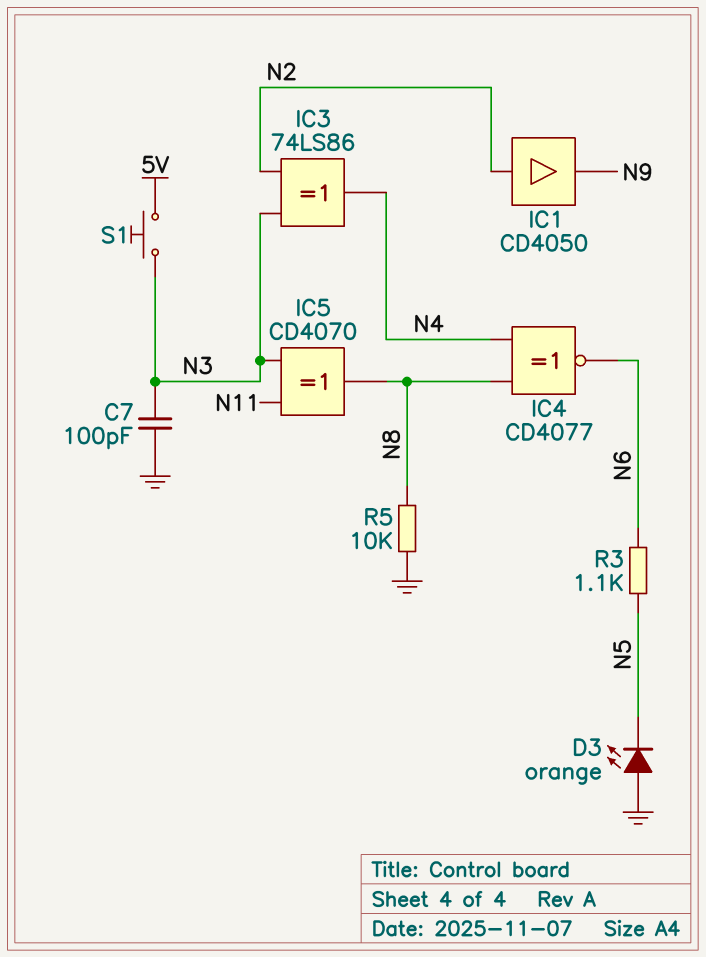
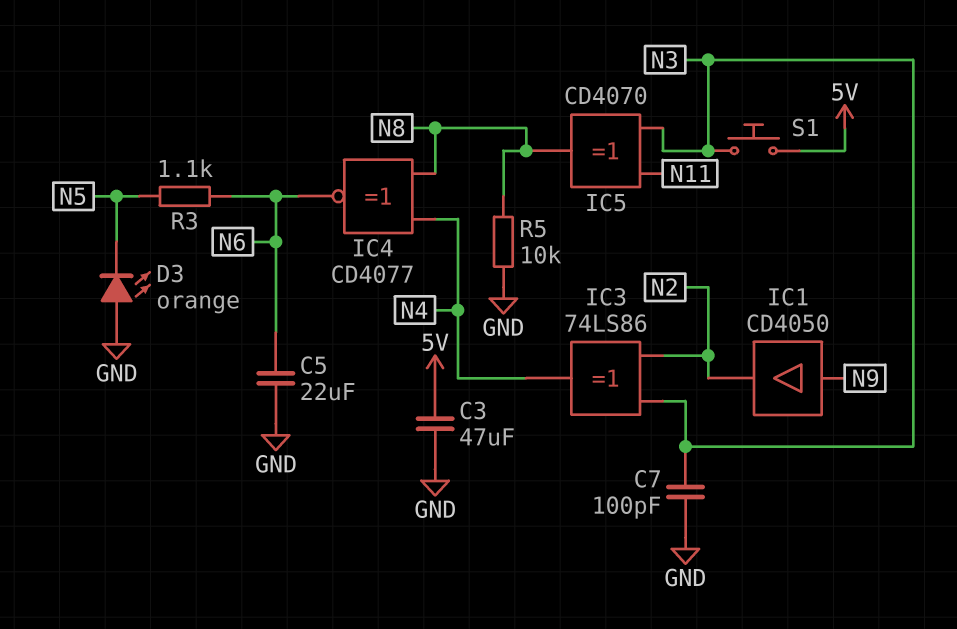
C3: none -> 47uF (5V, GND)
C5: none -> 22uF (GND, N6)
IC1: buffer CD4050 (in N2, out N9) -> buffer CD4050 (in N9, out N2)

